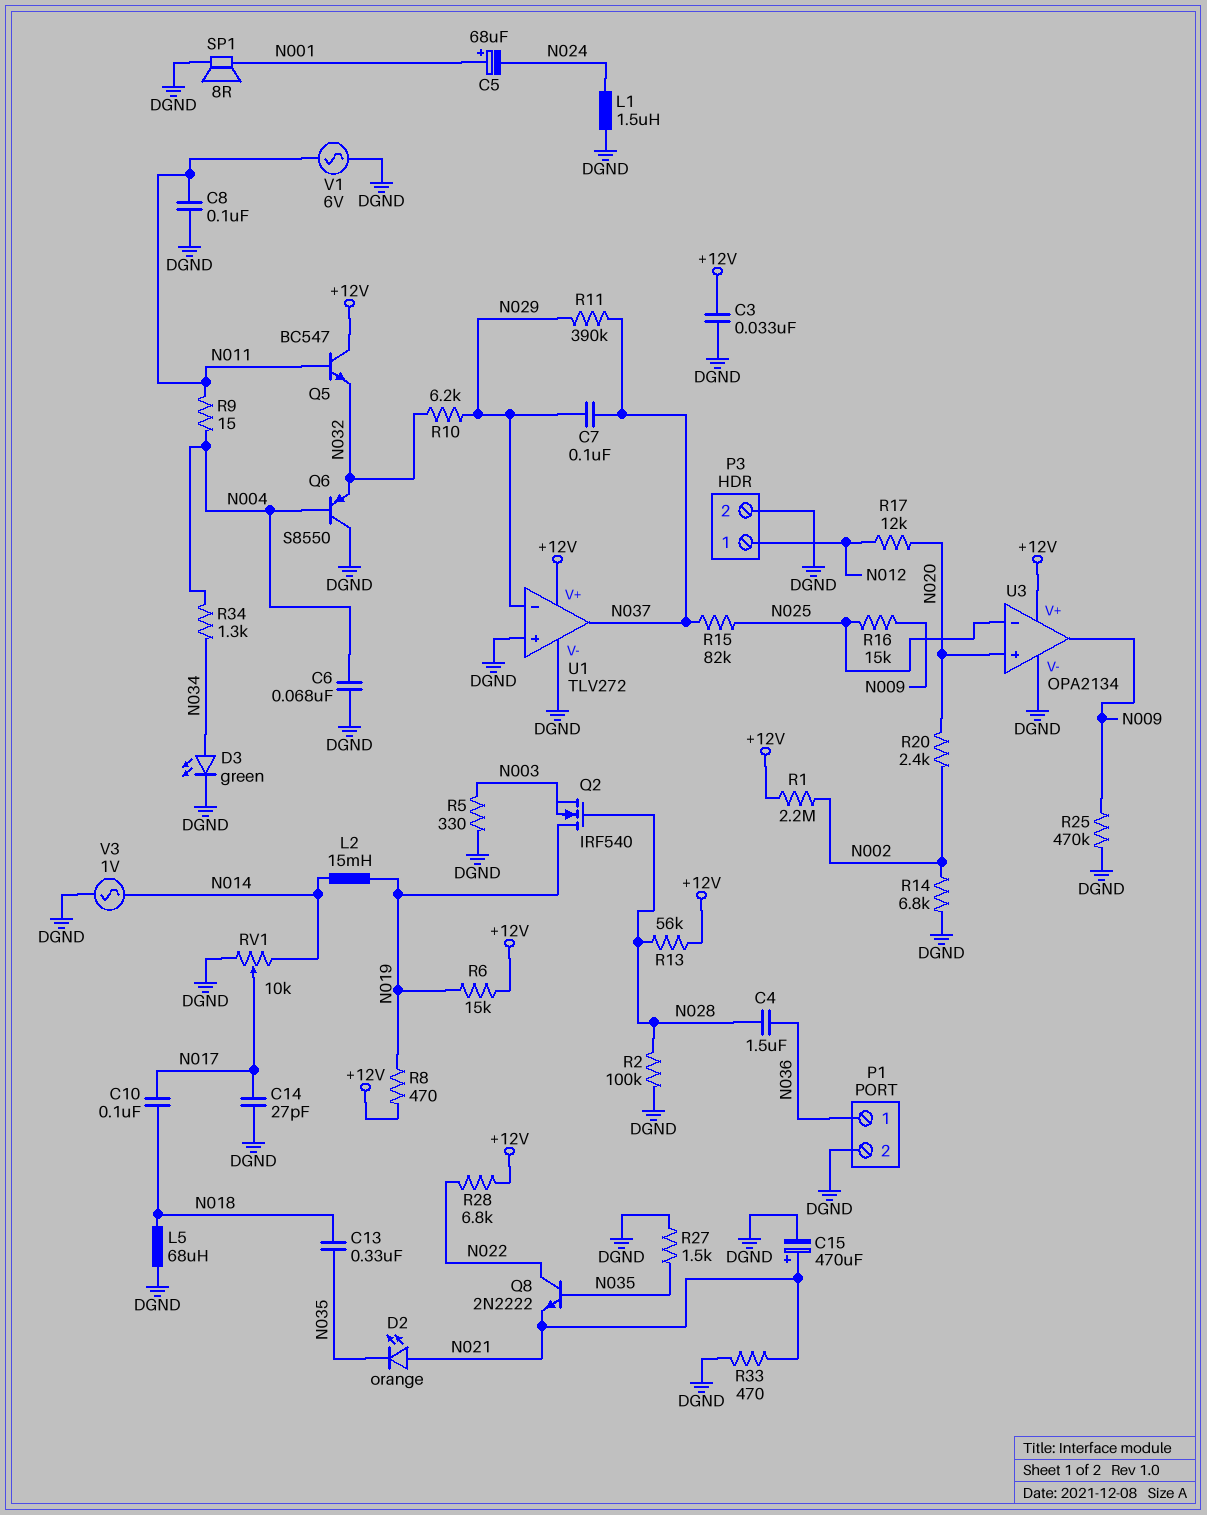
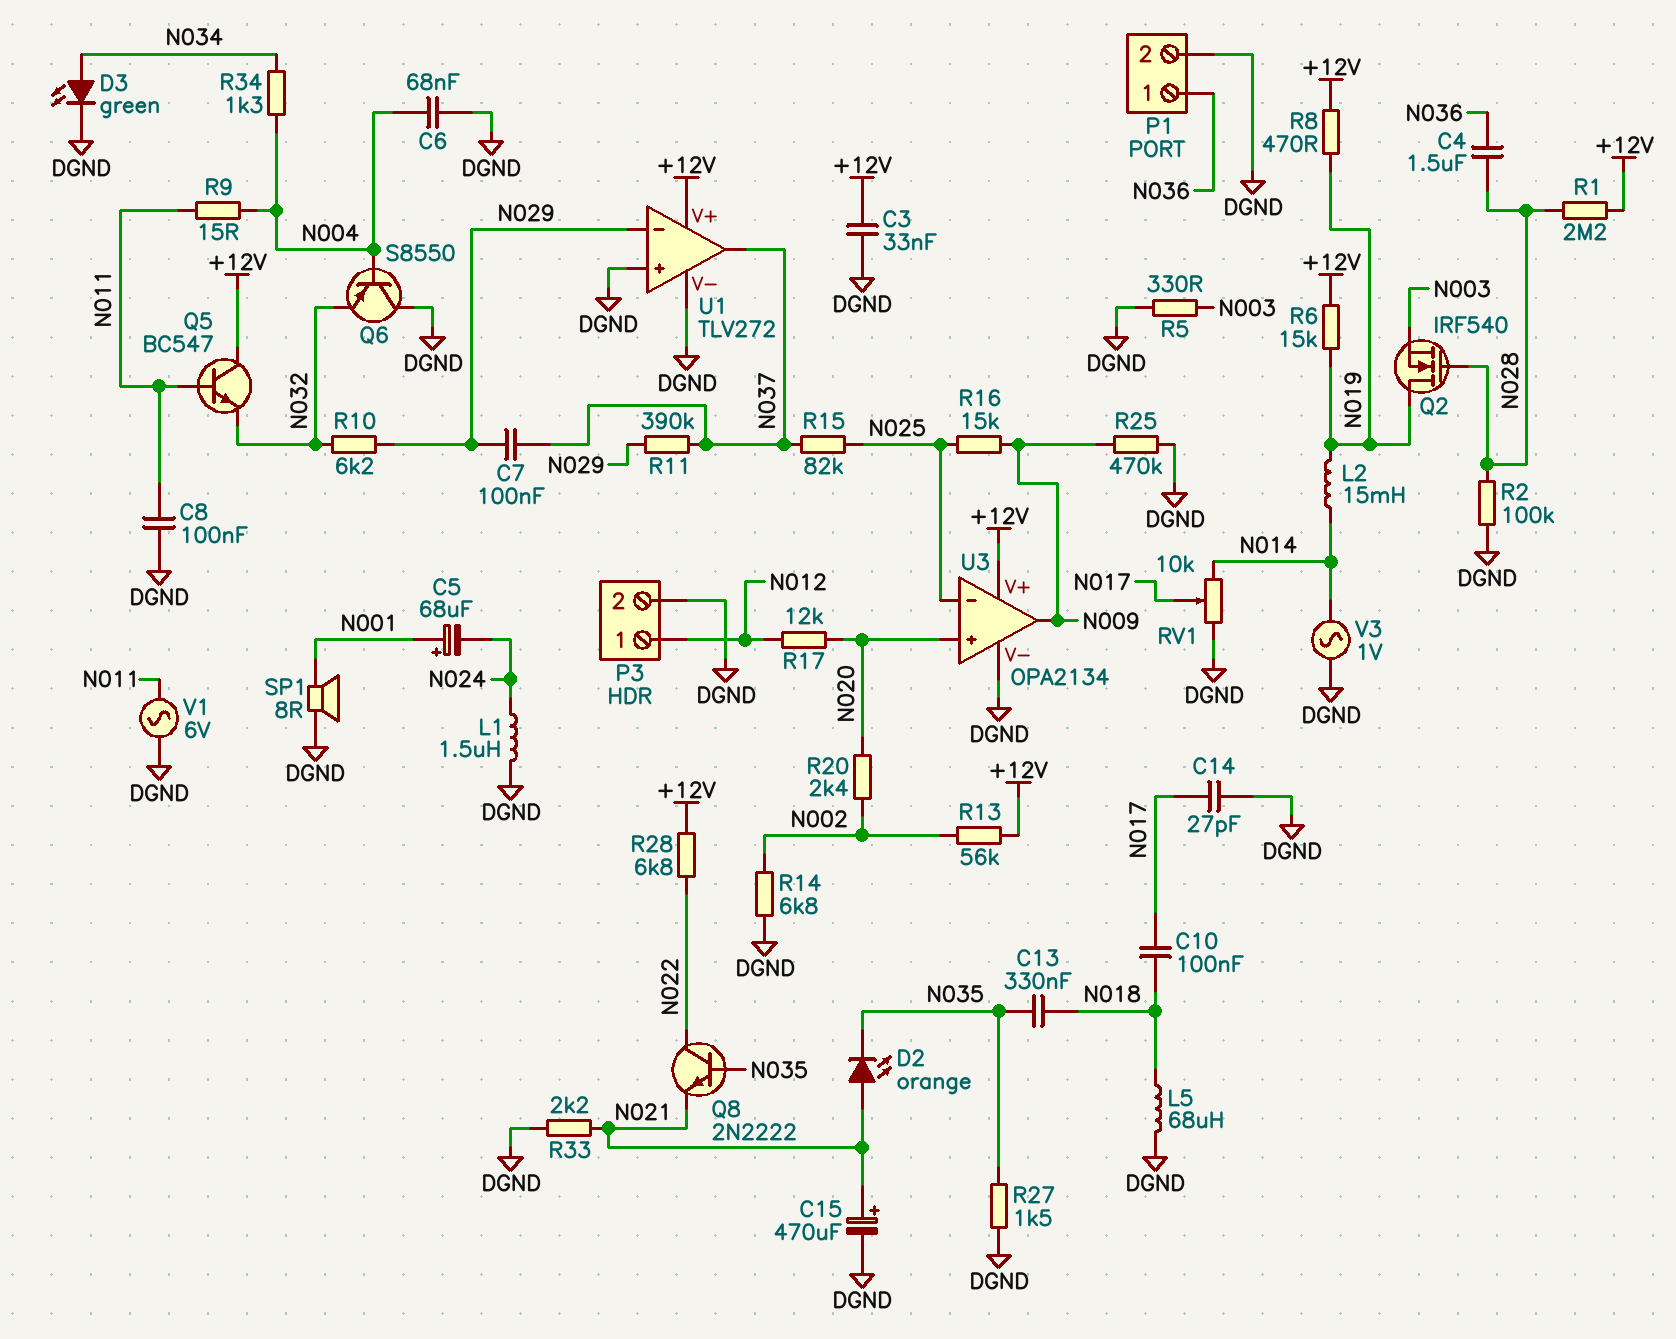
R1: 2.2M (+12V, N002) -> 2.2M (+12V, N028)
R13: 56k (+12V, N028) -> 56k (+12V, N002)
R33: 470 (DGND, N021) -> 2.2k (DGND, N021)

